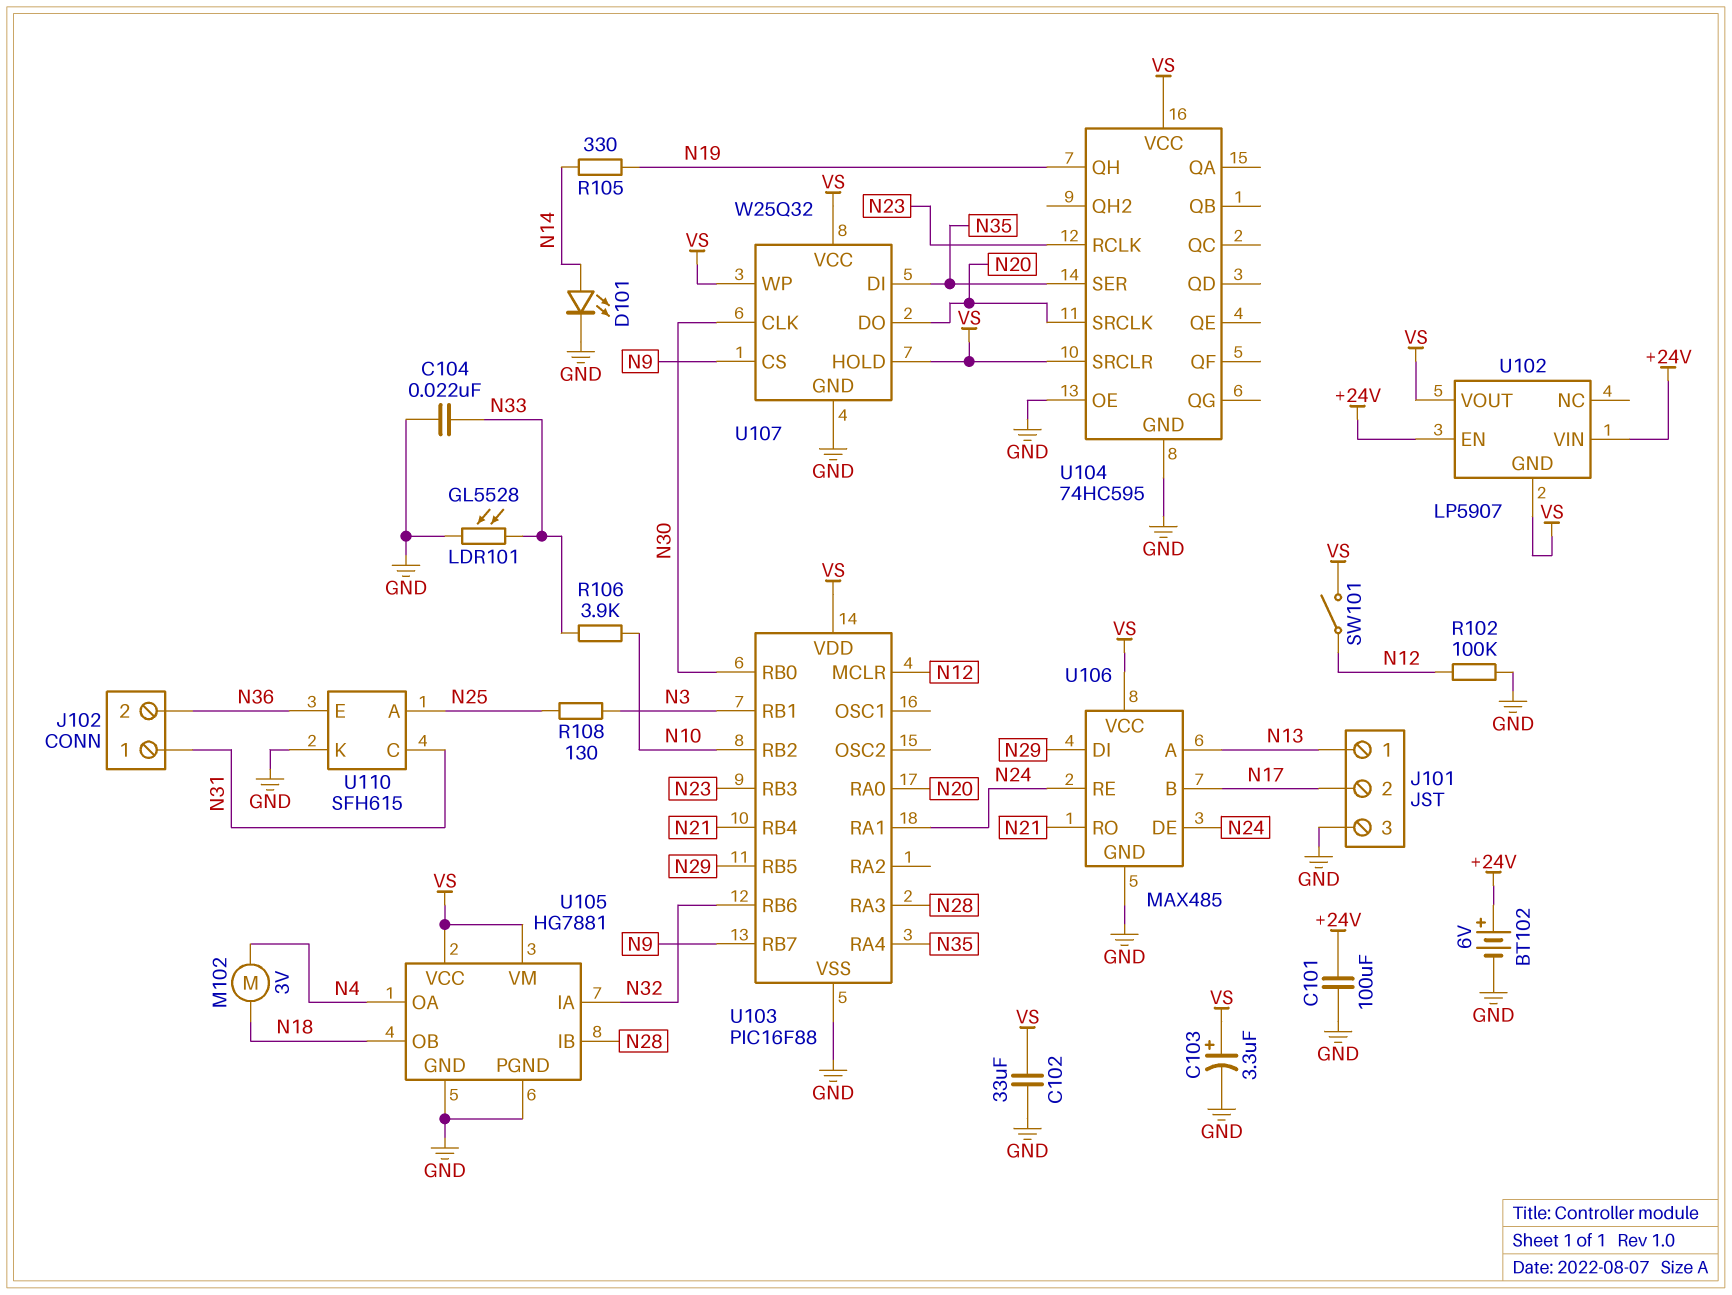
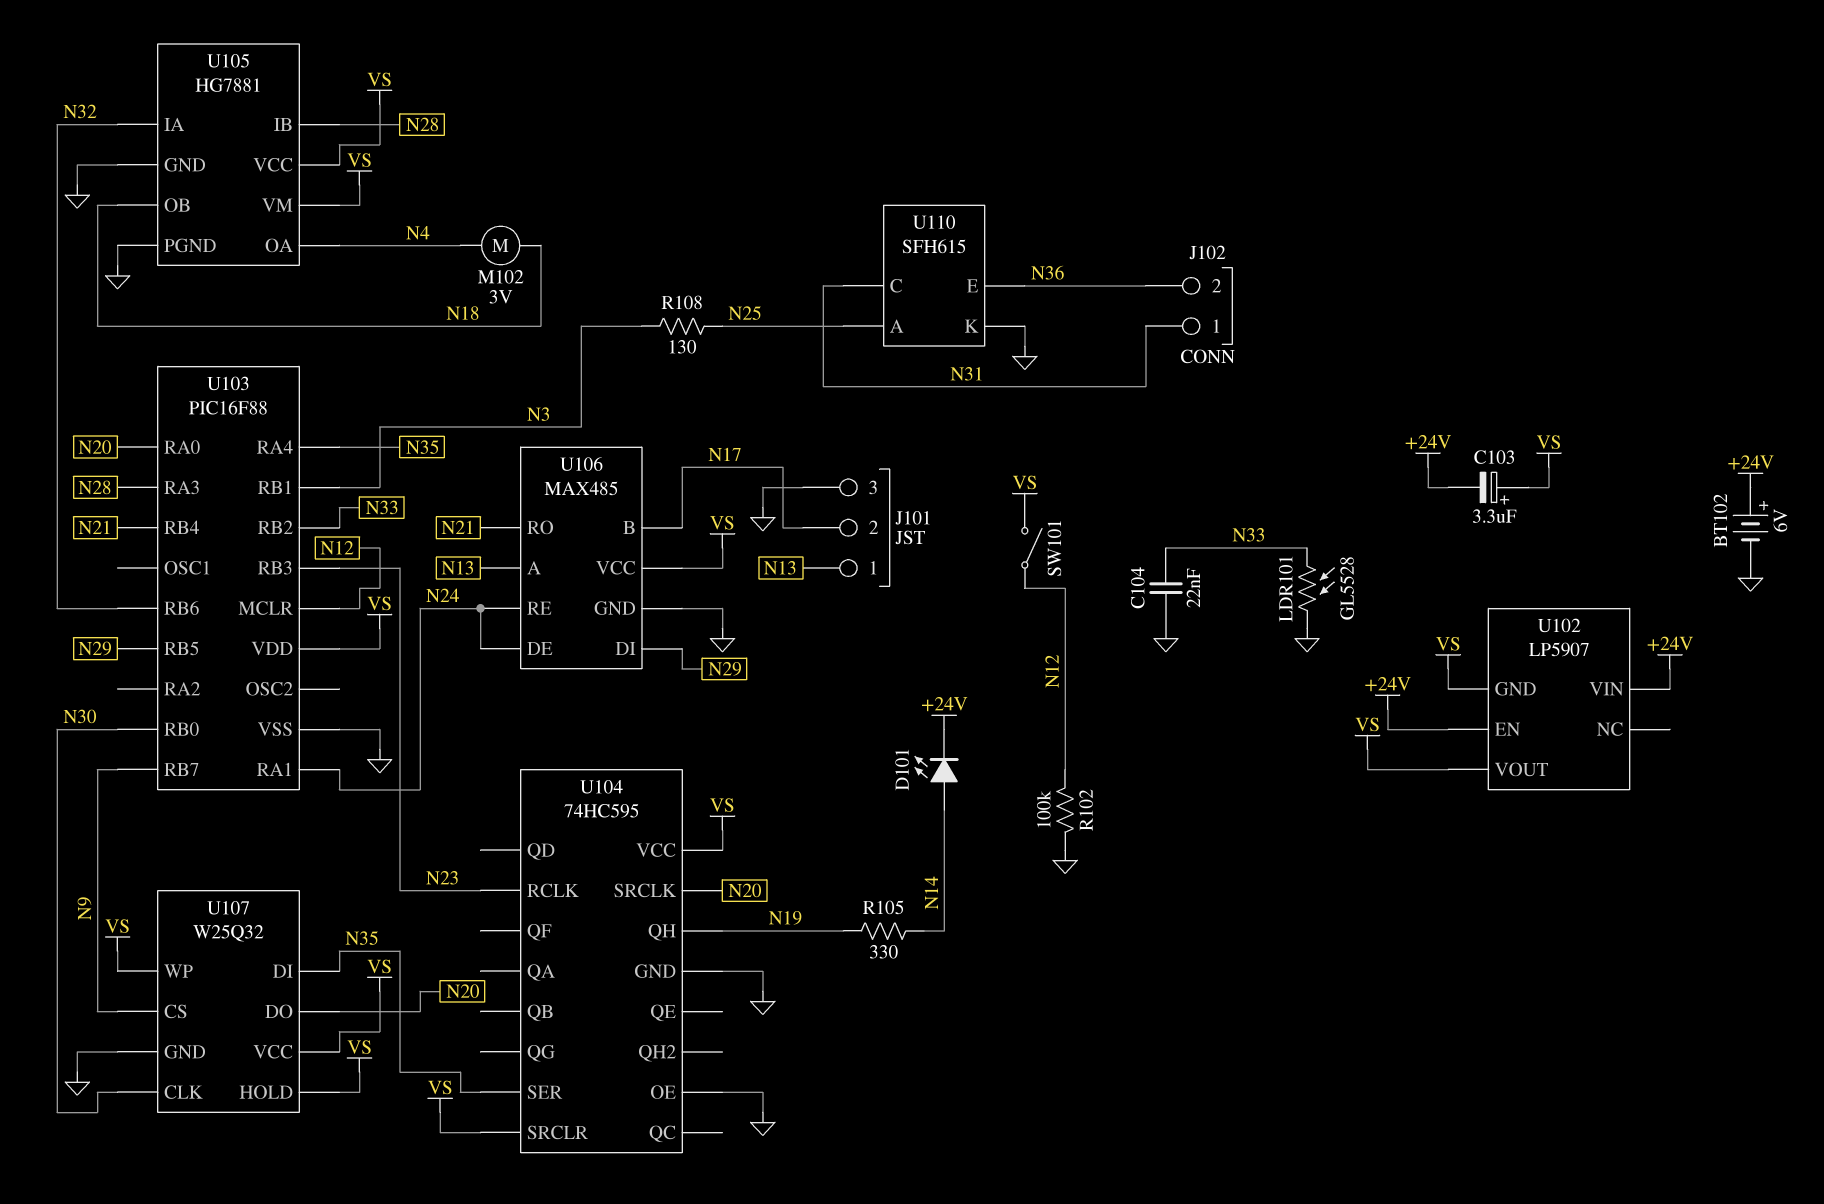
C101: 100uF (+24V, GND) -> none
C102: 33uF (GND, VS) -> none
C103: 3.3uF (plus VS, minus GND) -> 3.3uF (plus VS, minus +24V)
D101: LED (A N14, K GND) -> LED (A N14, K +24V)
R106: 3.9k (N10, N33) -> none
U103 pin RB2: N10 -> N33

